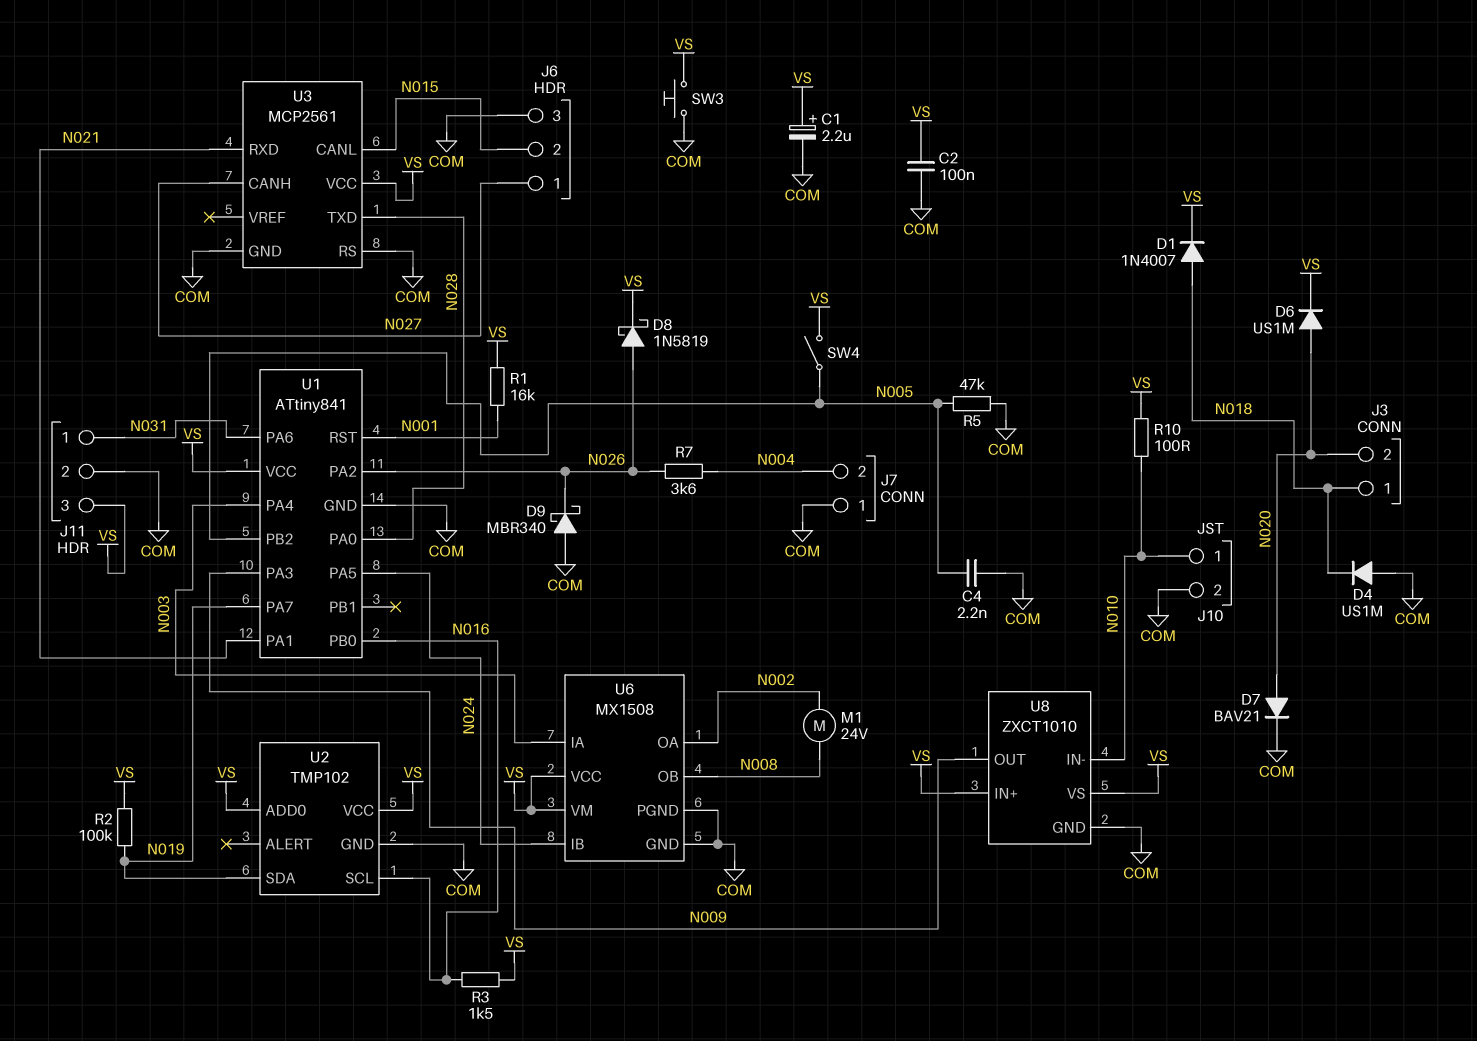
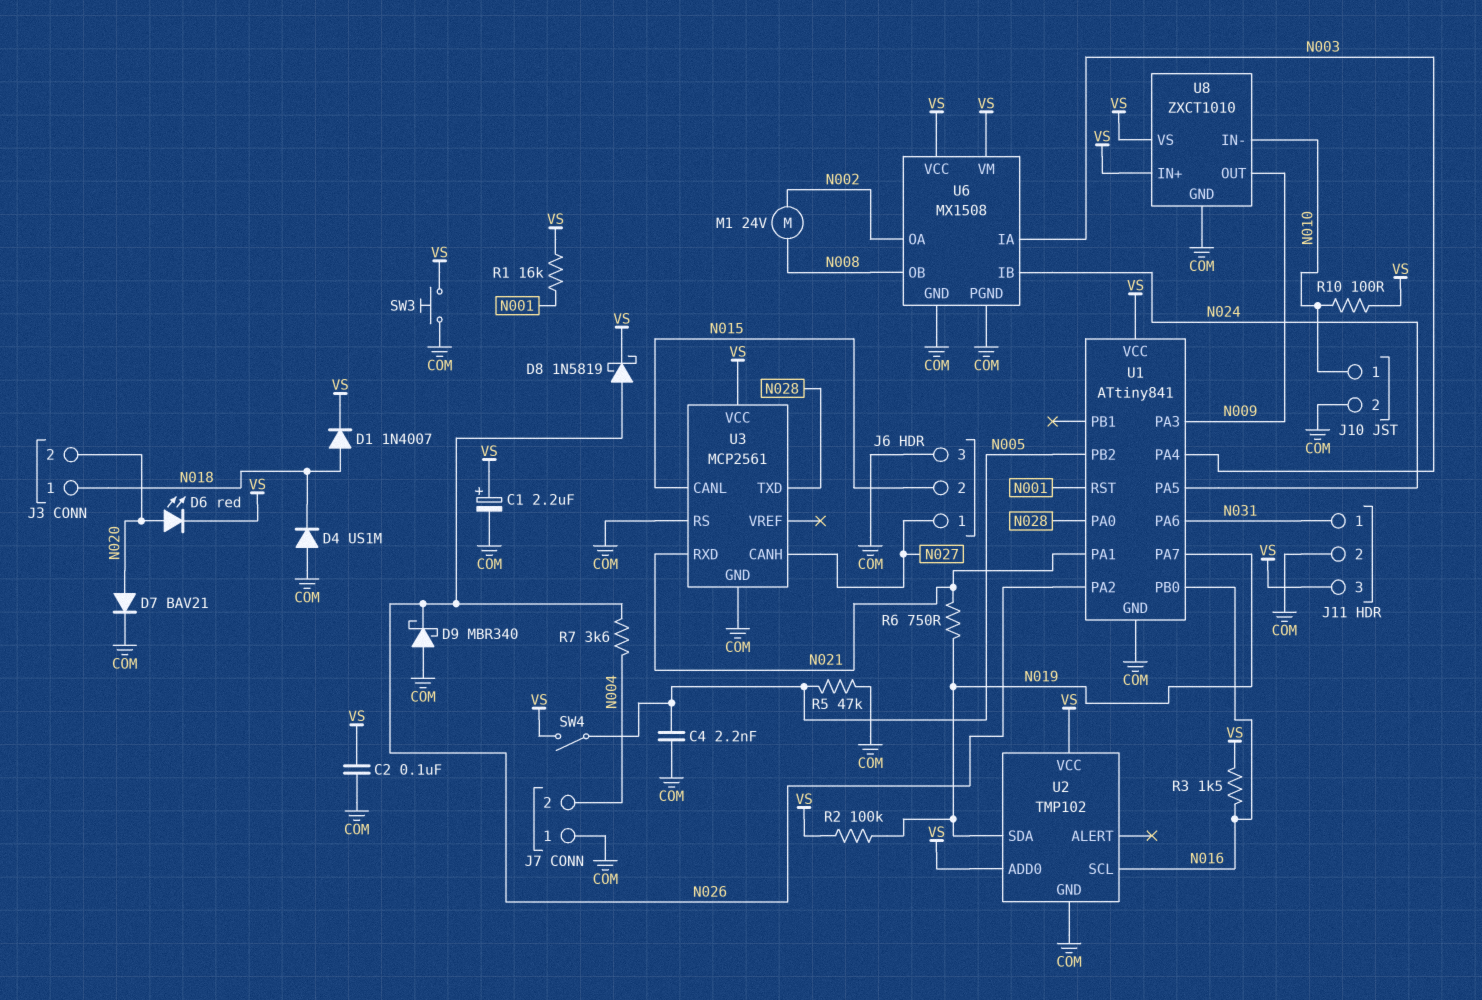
D6: diode US1M (A N020, K VS) -> LED red (A N020, K VS)
R6: none -> 750 (N019, N021)

